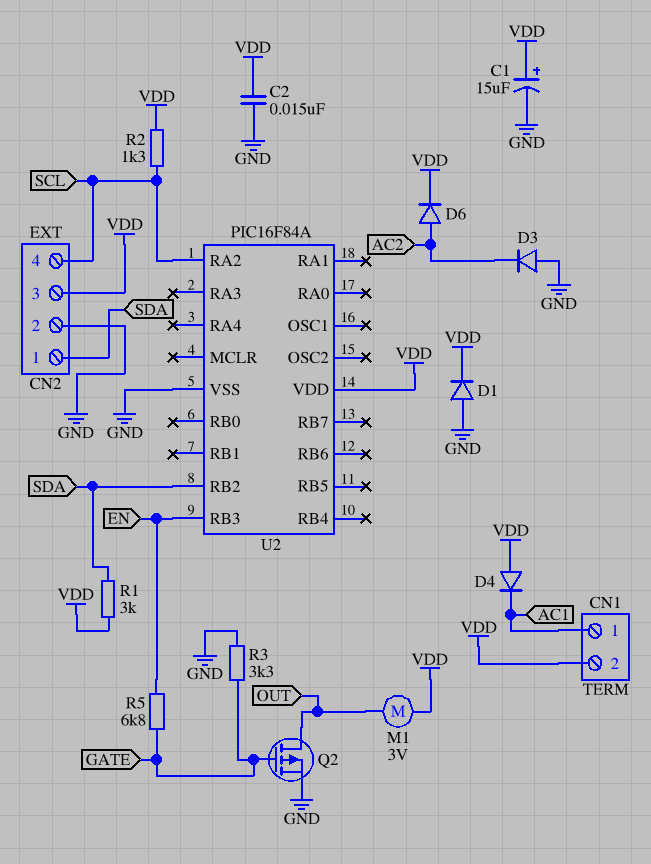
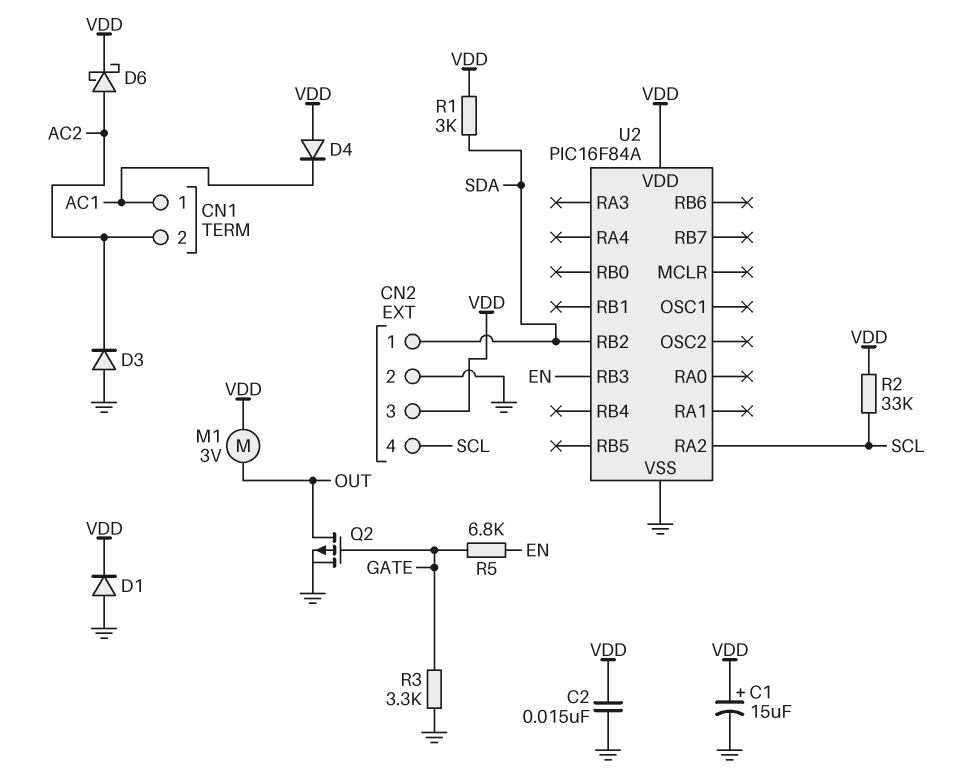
CN1 pin 2: VDD -> AC2
D6: diode (A AC2, K VDD) -> schottky (A AC2, K VDD)
R2: 1.3k (SCL, VDD) -> 33k (SCL, VDD)

